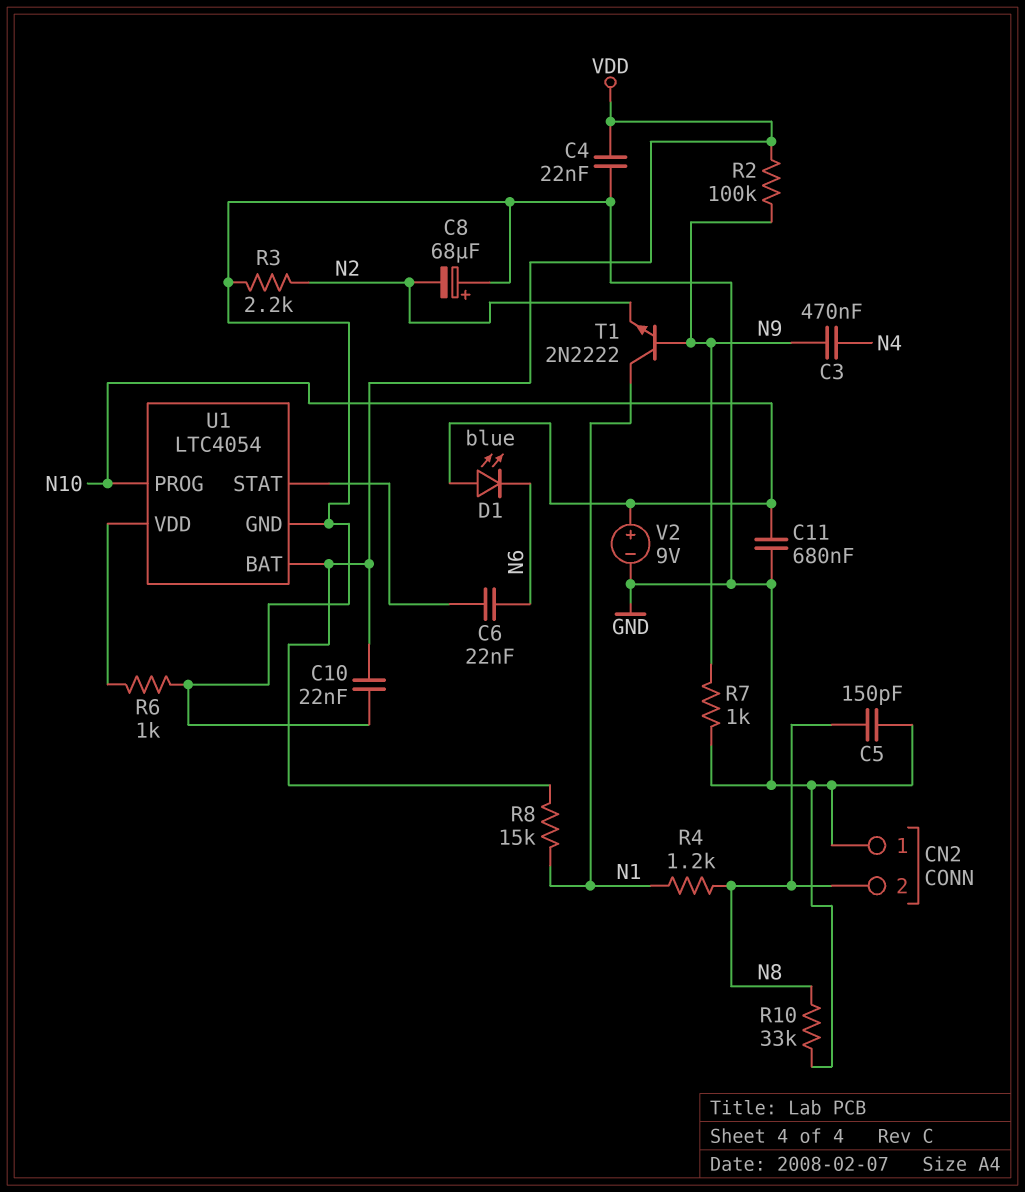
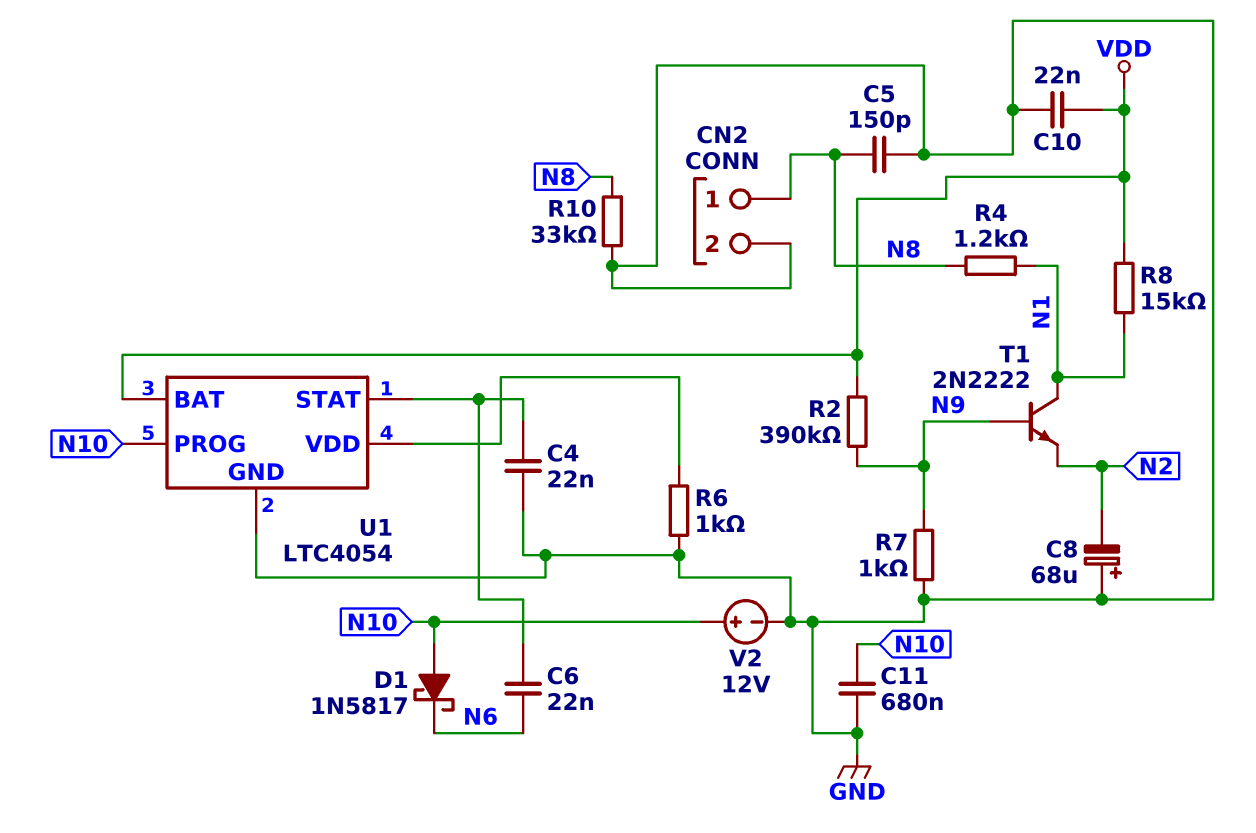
C3: 470nF (N4, N9) -> none
C4: 22nF (GND, VDD) -> 22nF (GND, U1/STAT)
CN2 pin 1: GND -> N8
CN2 pin 2: N8 -> GND
D1: LED blue (A N10, K N6) -> schottky 1N5817 (A N10, K N6)
R2: 100k (N9, VDD) -> 390k (N9, VDD)
R3: 2.2k (GND, N2) -> none
V2: 9V (plus N10, minus GND) -> 12V (plus N10, minus GND)

